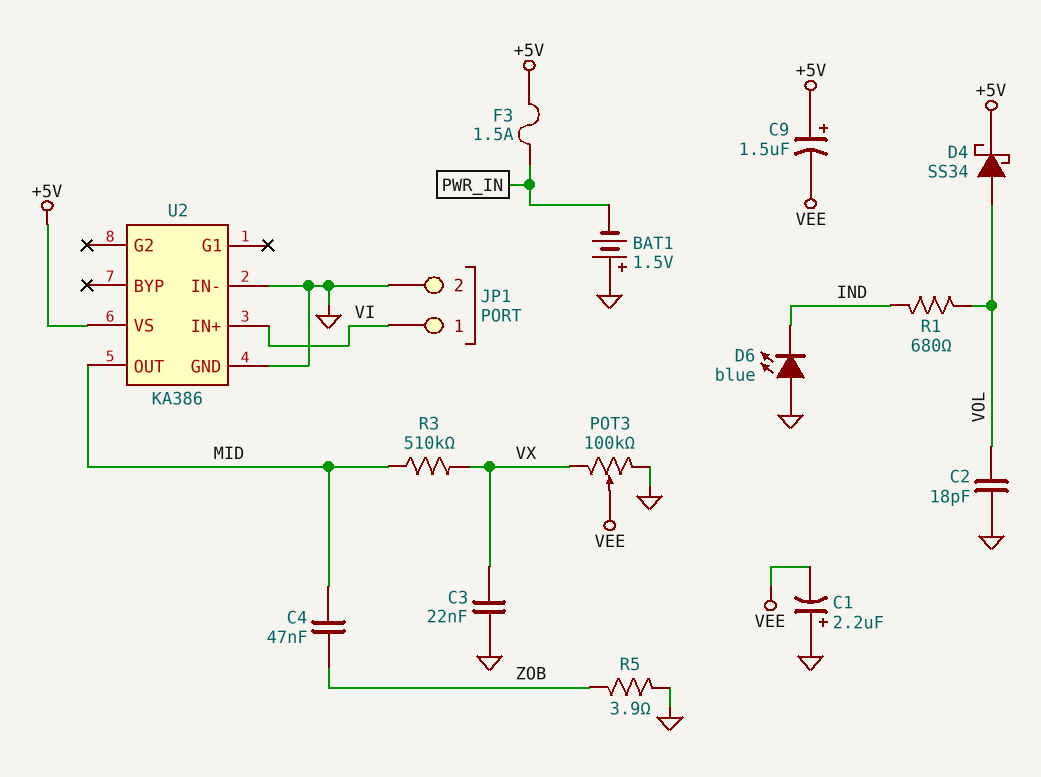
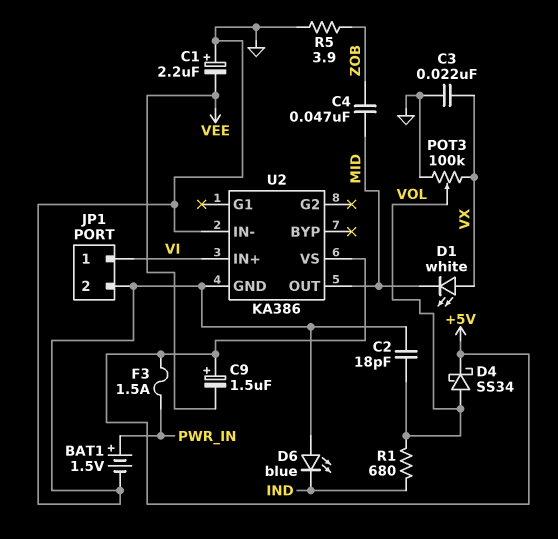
BAT1: 1.5V (plus GND, minus PWR_IN) -> 1.5V (plus PWR_IN, minus GND)
D1: none -> LED white (A VX, K MID)
POT3: 100k (GND, VX, wiper VEE) -> 100k (GND, VX, wiper VOL)
R3: 510k (MID, VX) -> none

